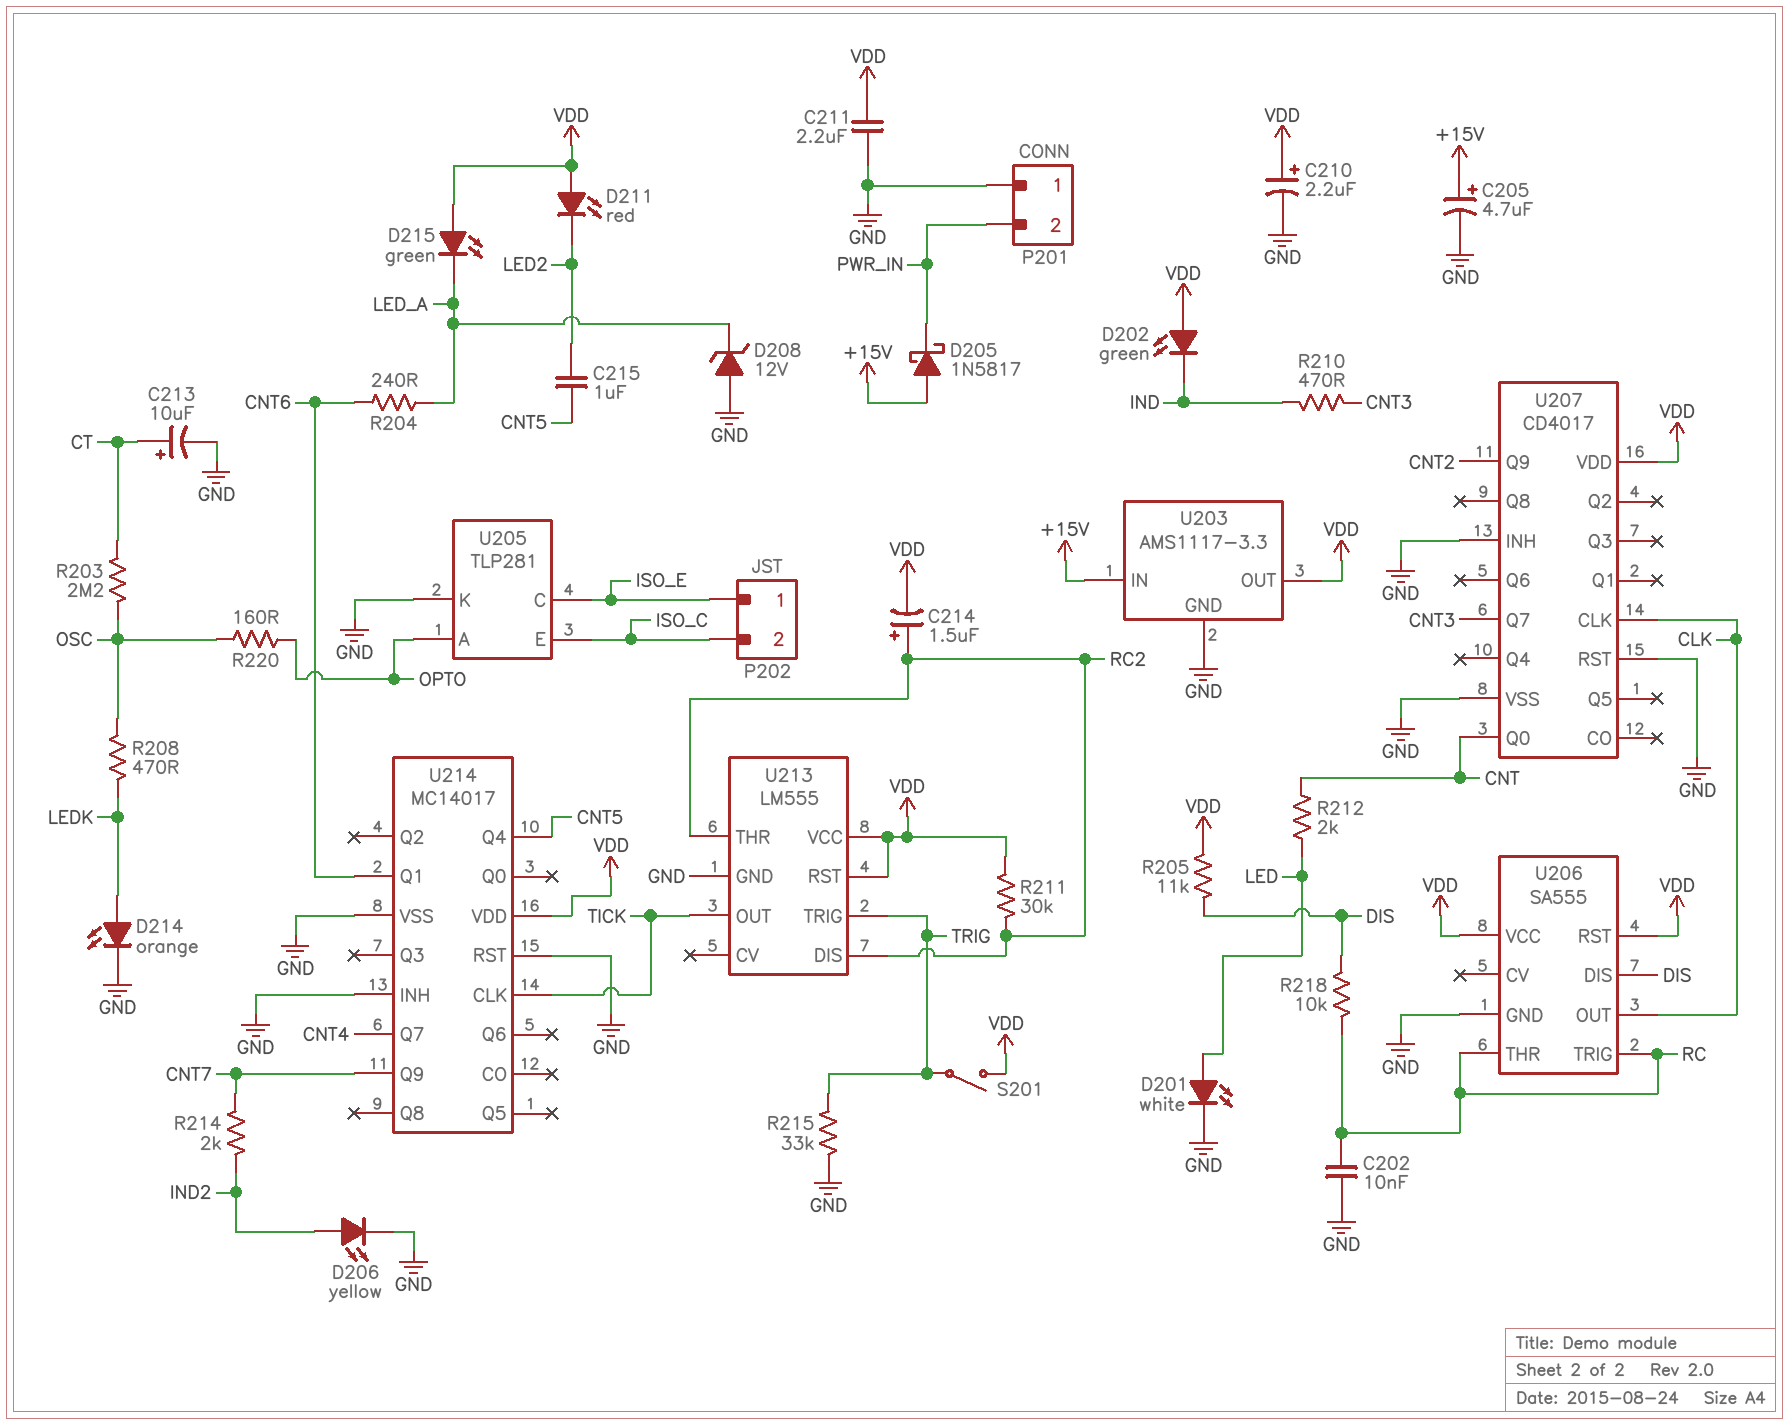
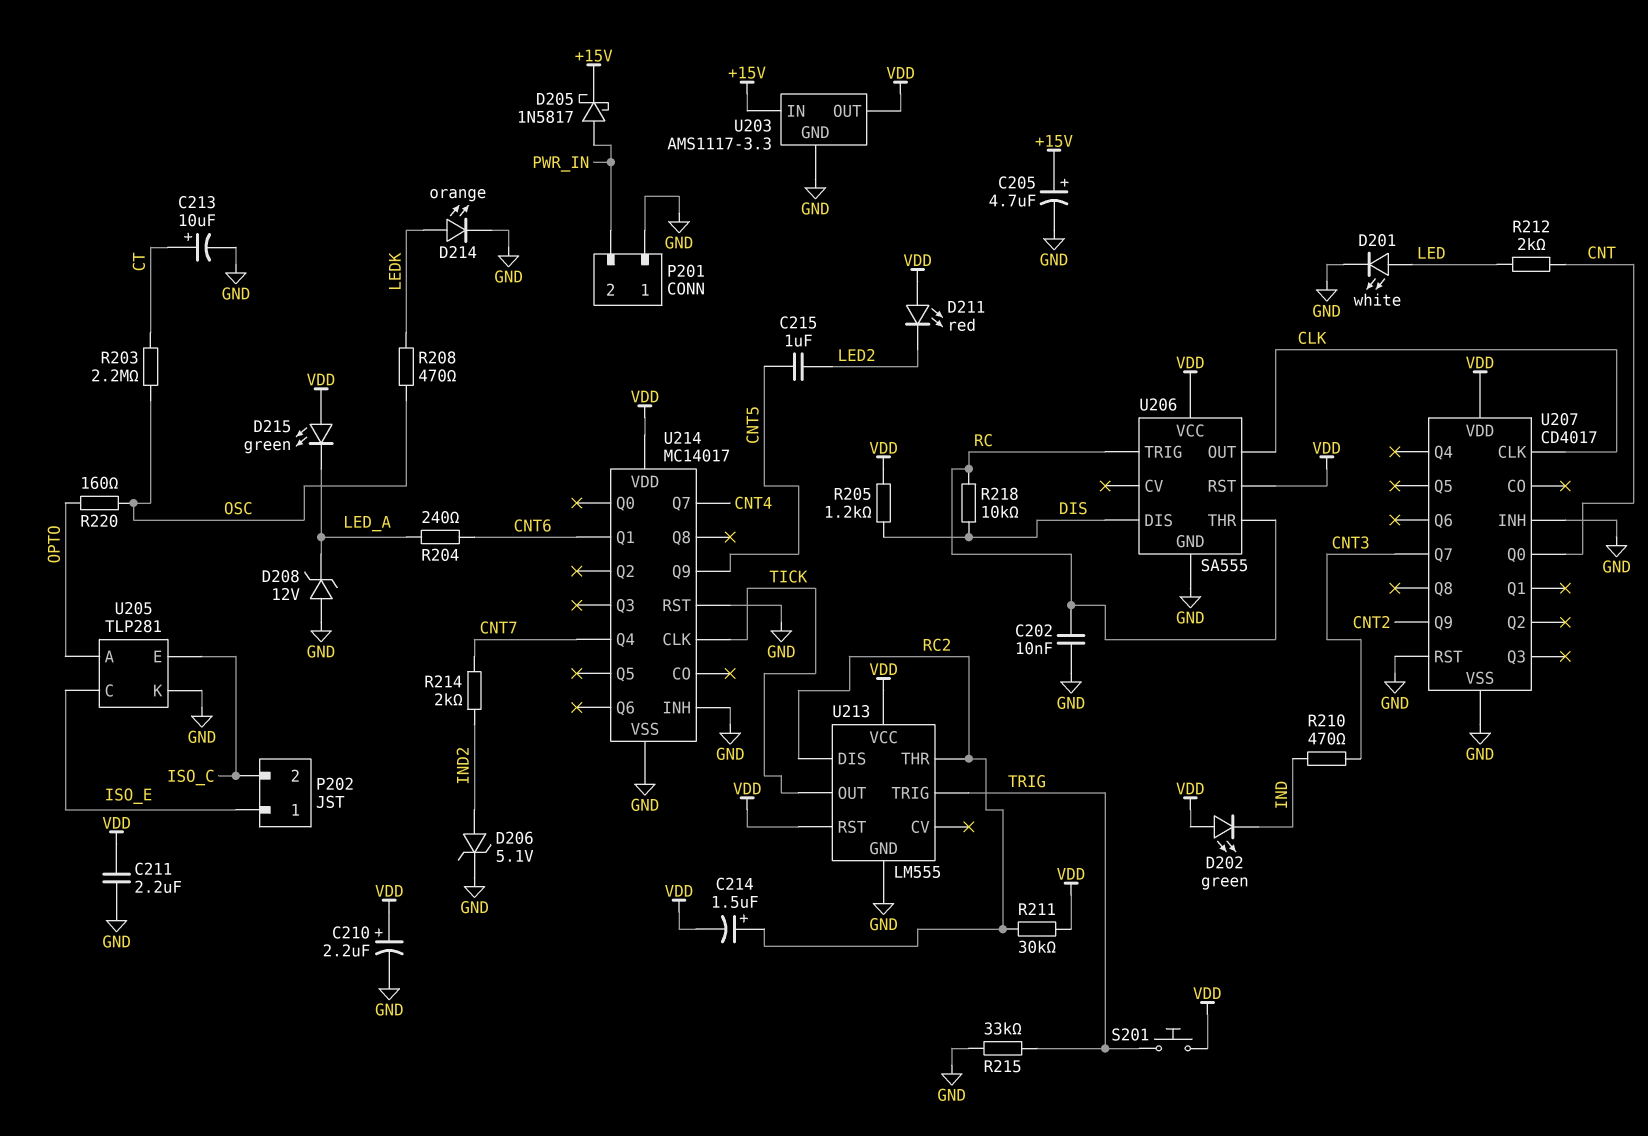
D205: schottky 1N5817 (A +15V, K PWR_IN) -> schottky 1N5817 (A PWR_IN, K +15V)
D206: LED yellow (A IND2, K GND) -> zener 5.1V (A IND2, K GND)
R205: 11k (DIS, VDD) -> 1.2k (DIS, VDD)
S201: switch (TRIG, VDD) -> button (TRIG, VDD)
U214 pin Q4: CNT5 -> CNT7
U214 pin Q9: CNT7 -> CNT5

